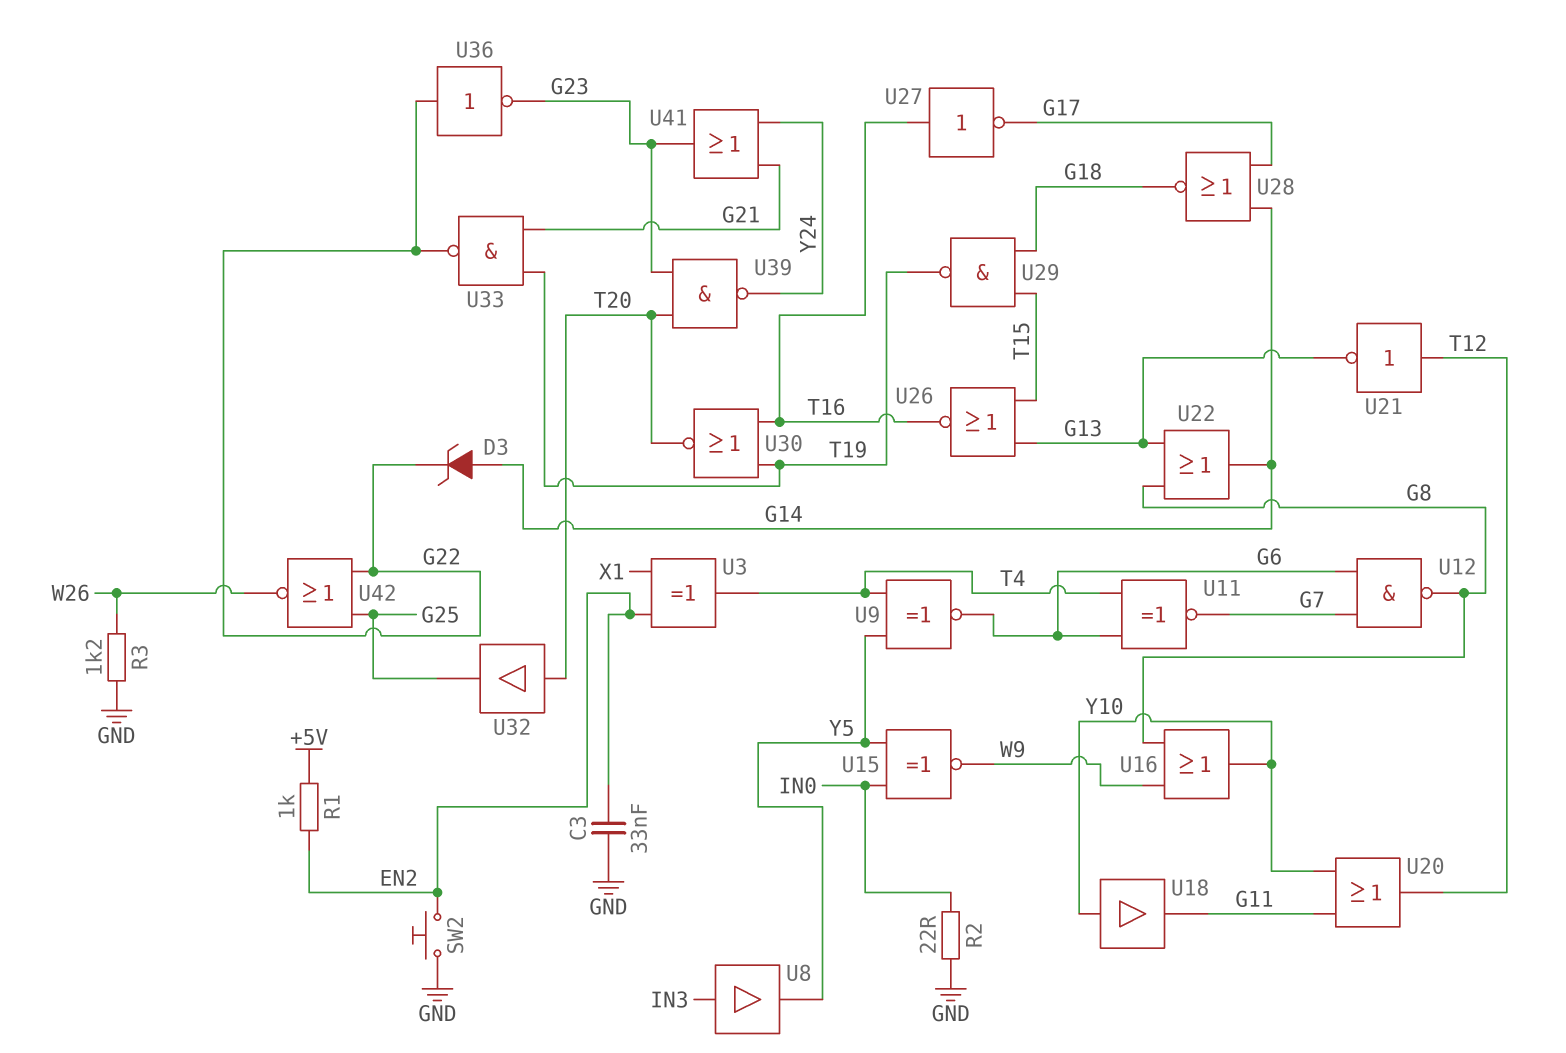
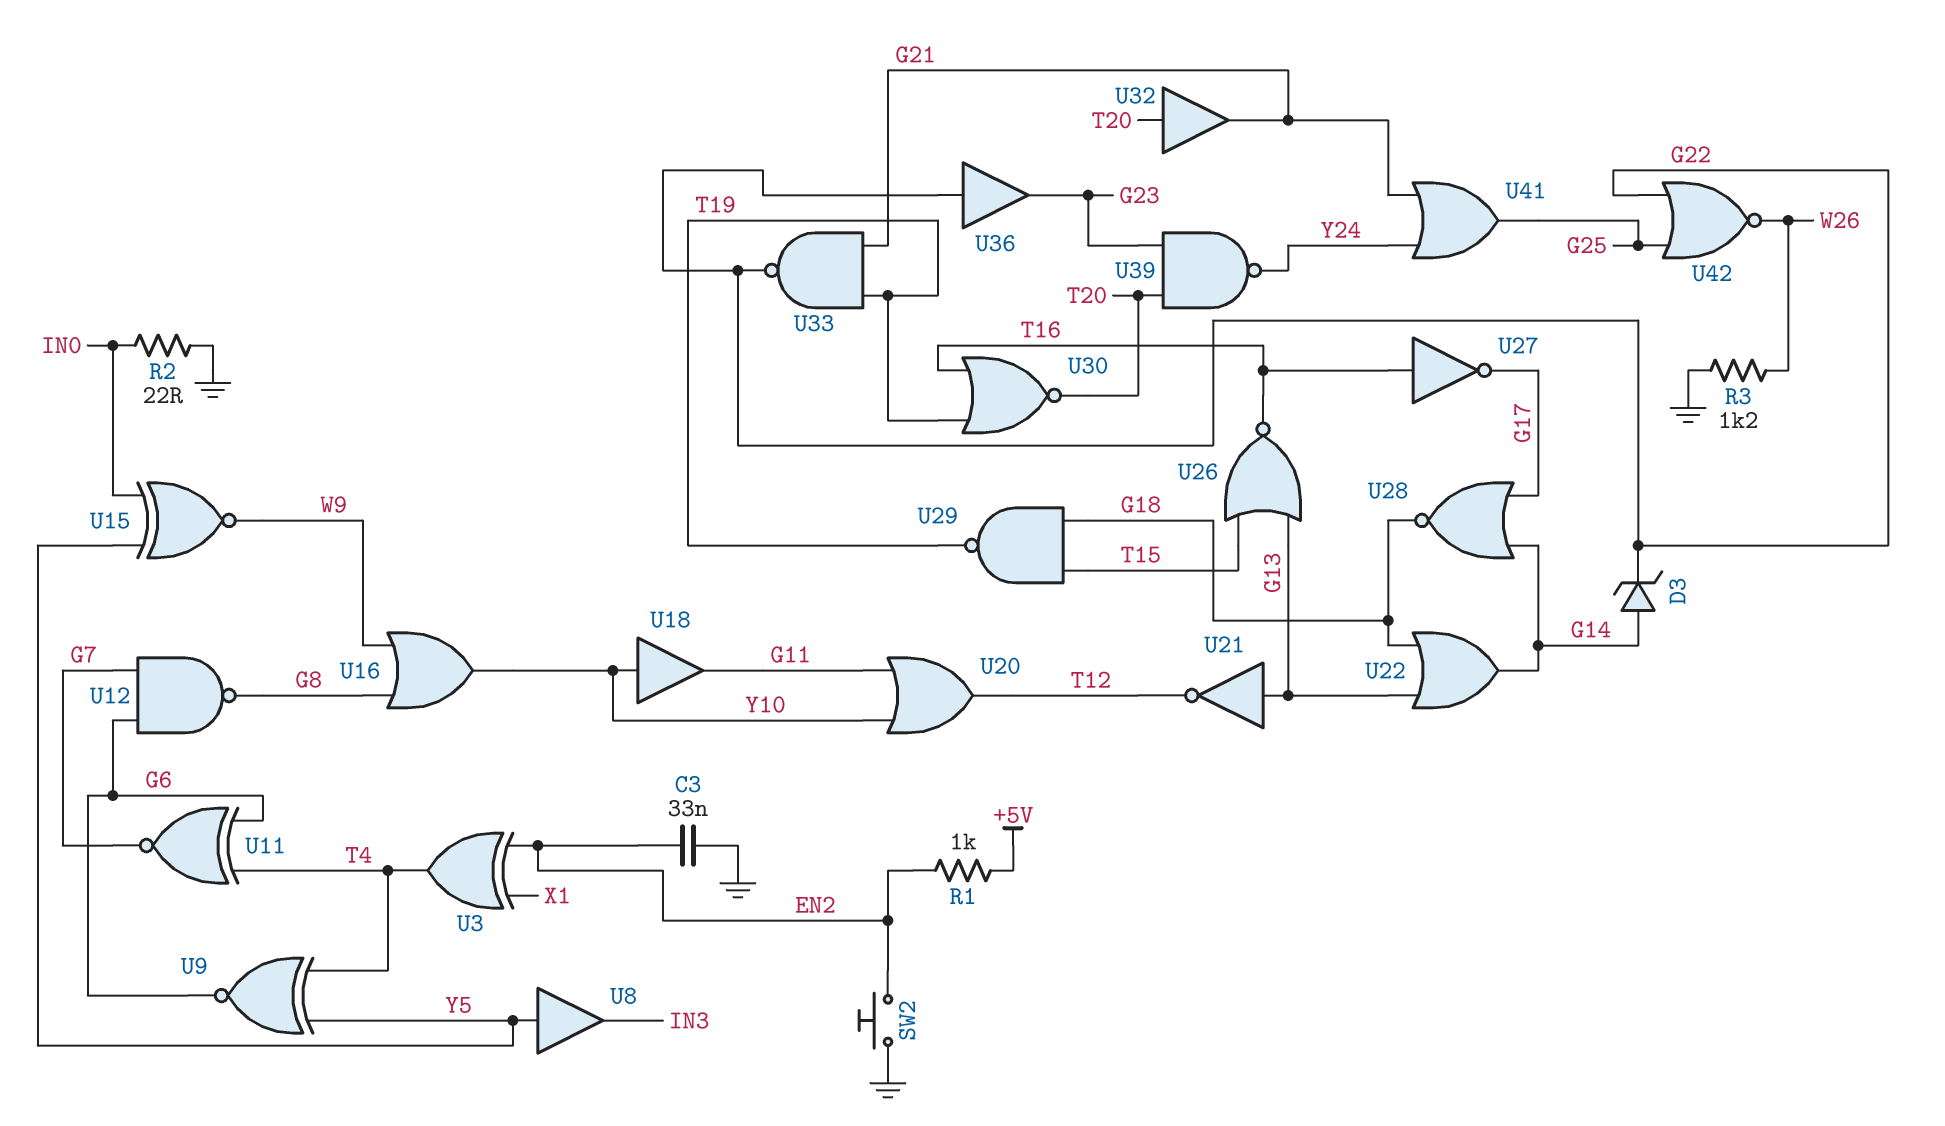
U8: buffer (in IN3, out Y5) -> buffer (in Y5, out IN3)
U21: NOT (in T12, out G13) -> NOT (in G13, out T12)
U22: OR (in G8, in G13, out G14) -> OR (in G13, in G18, out G14)
U32: buffer (in T20, out G25) -> buffer (in T20, out G21)
U36: NOT (in G22, out G23) -> buffer (in G22, out G23)
U41: OR (in G21, in Y24, out G23) -> OR (in G21, in Y24, out G25)

